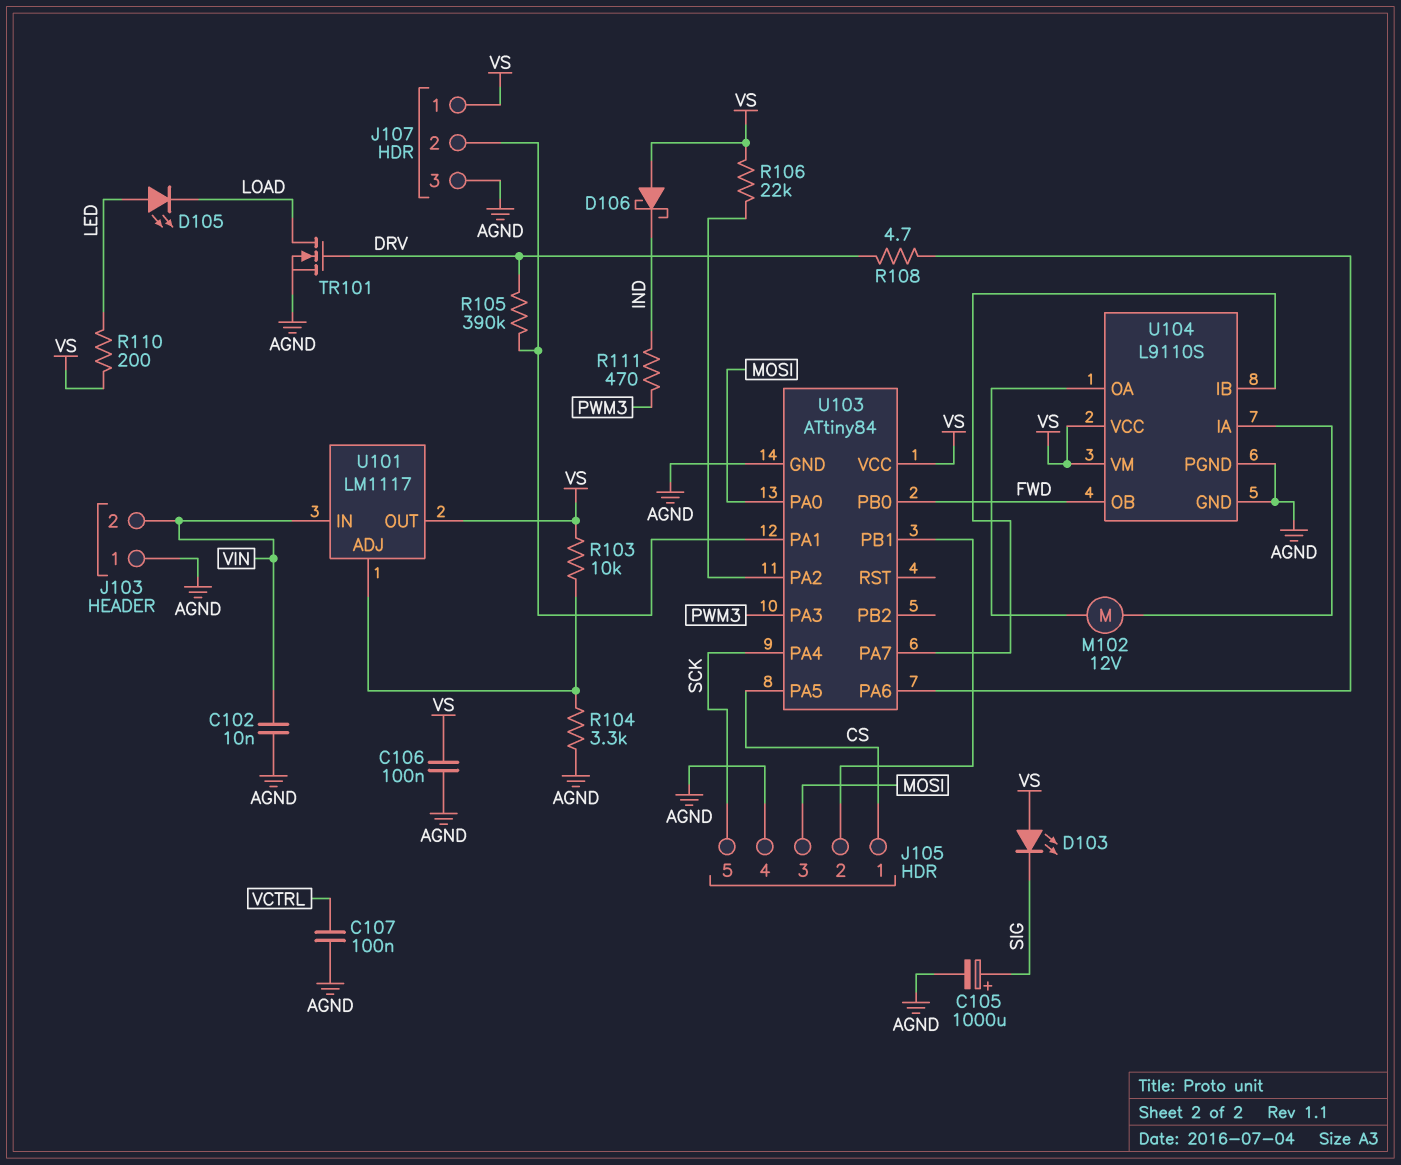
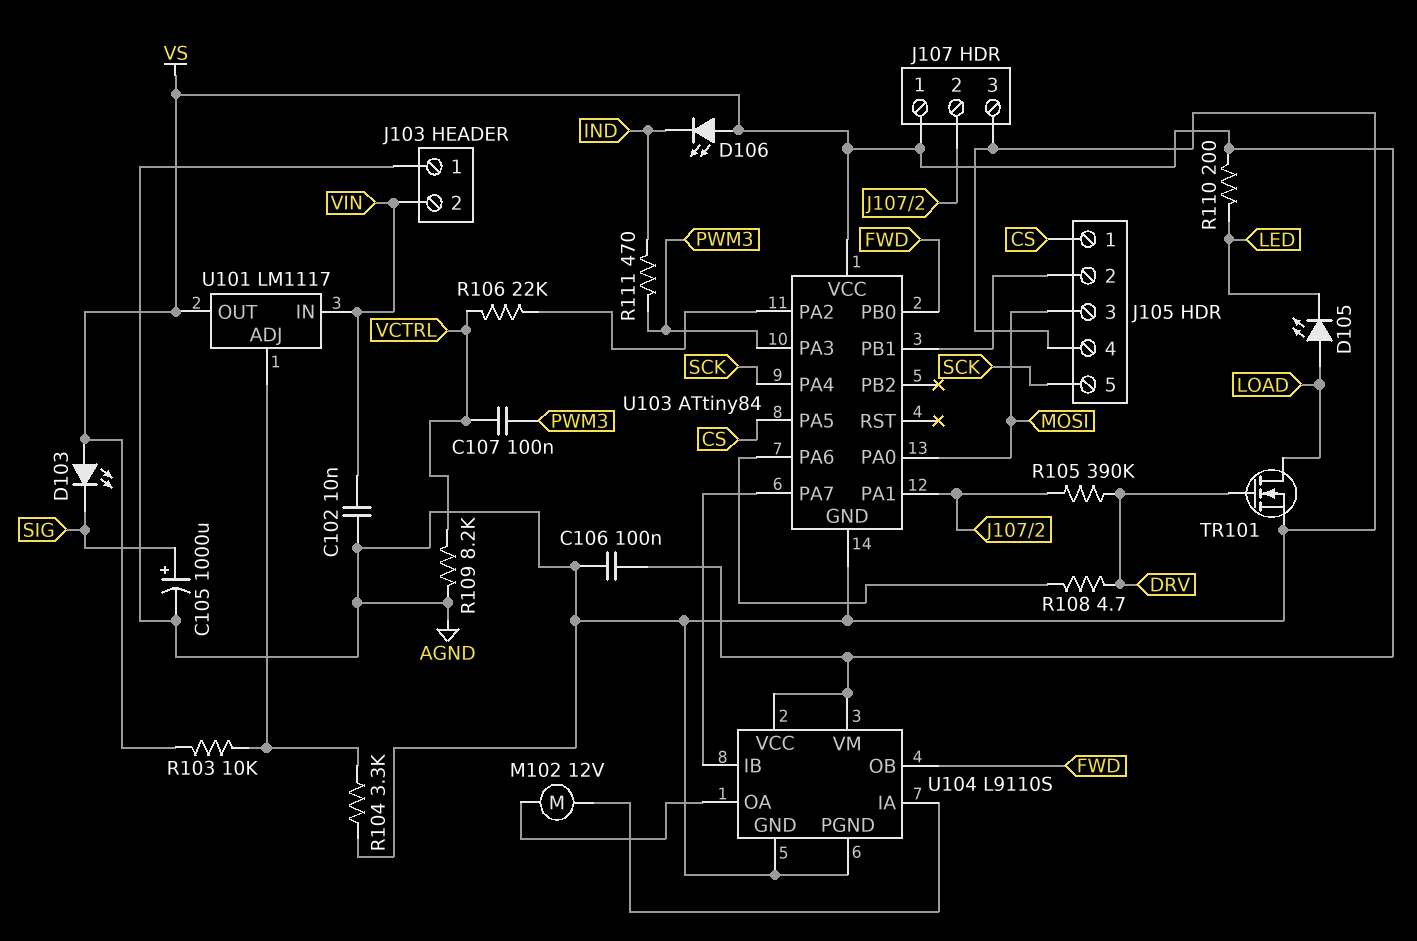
C107: 100nF (AGND, VCTRL) -> 100nF (PWM3, VCTRL)
D105: LED (A LED, K LOAD) -> LED (A LOAD, K LED)
D106: schottky (A VS, K IND) -> LED (A VS, K IND)
R106: 22k (U103/PA2, VS) -> 22k (U103/PA2, VCTRL)
R109: none -> 8.2k (AGND, VCTRL)

